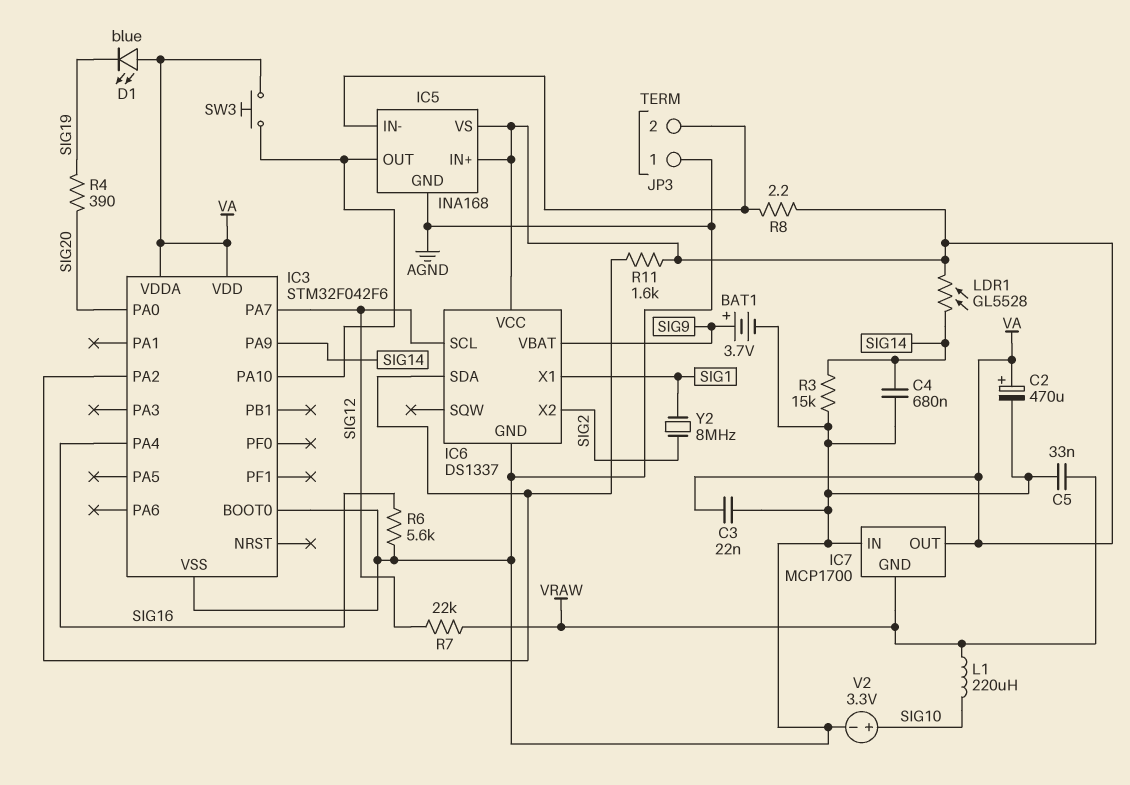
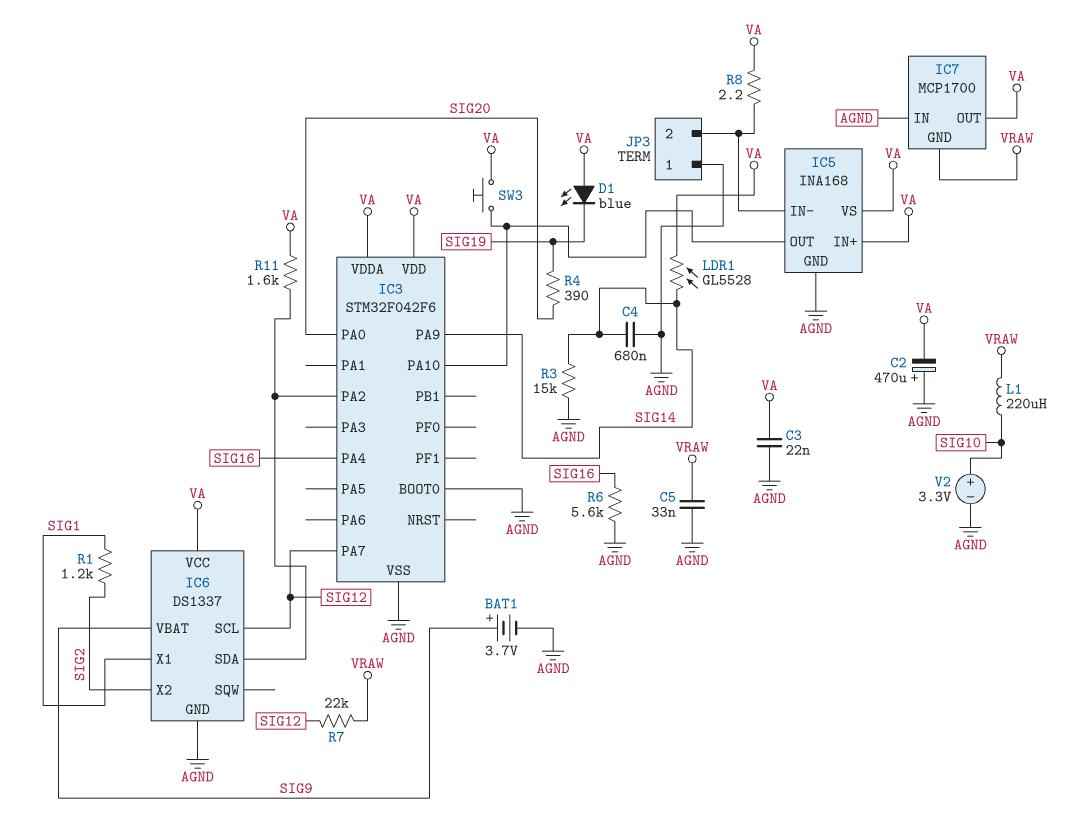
C2: 470uF (plus VA, minus AGND) -> 470uF (plus AGND, minus VA)
R1: none -> 1.2k (SIG1, SIG2)
Y2: 8MHz (SIG1, SIG2) -> none

